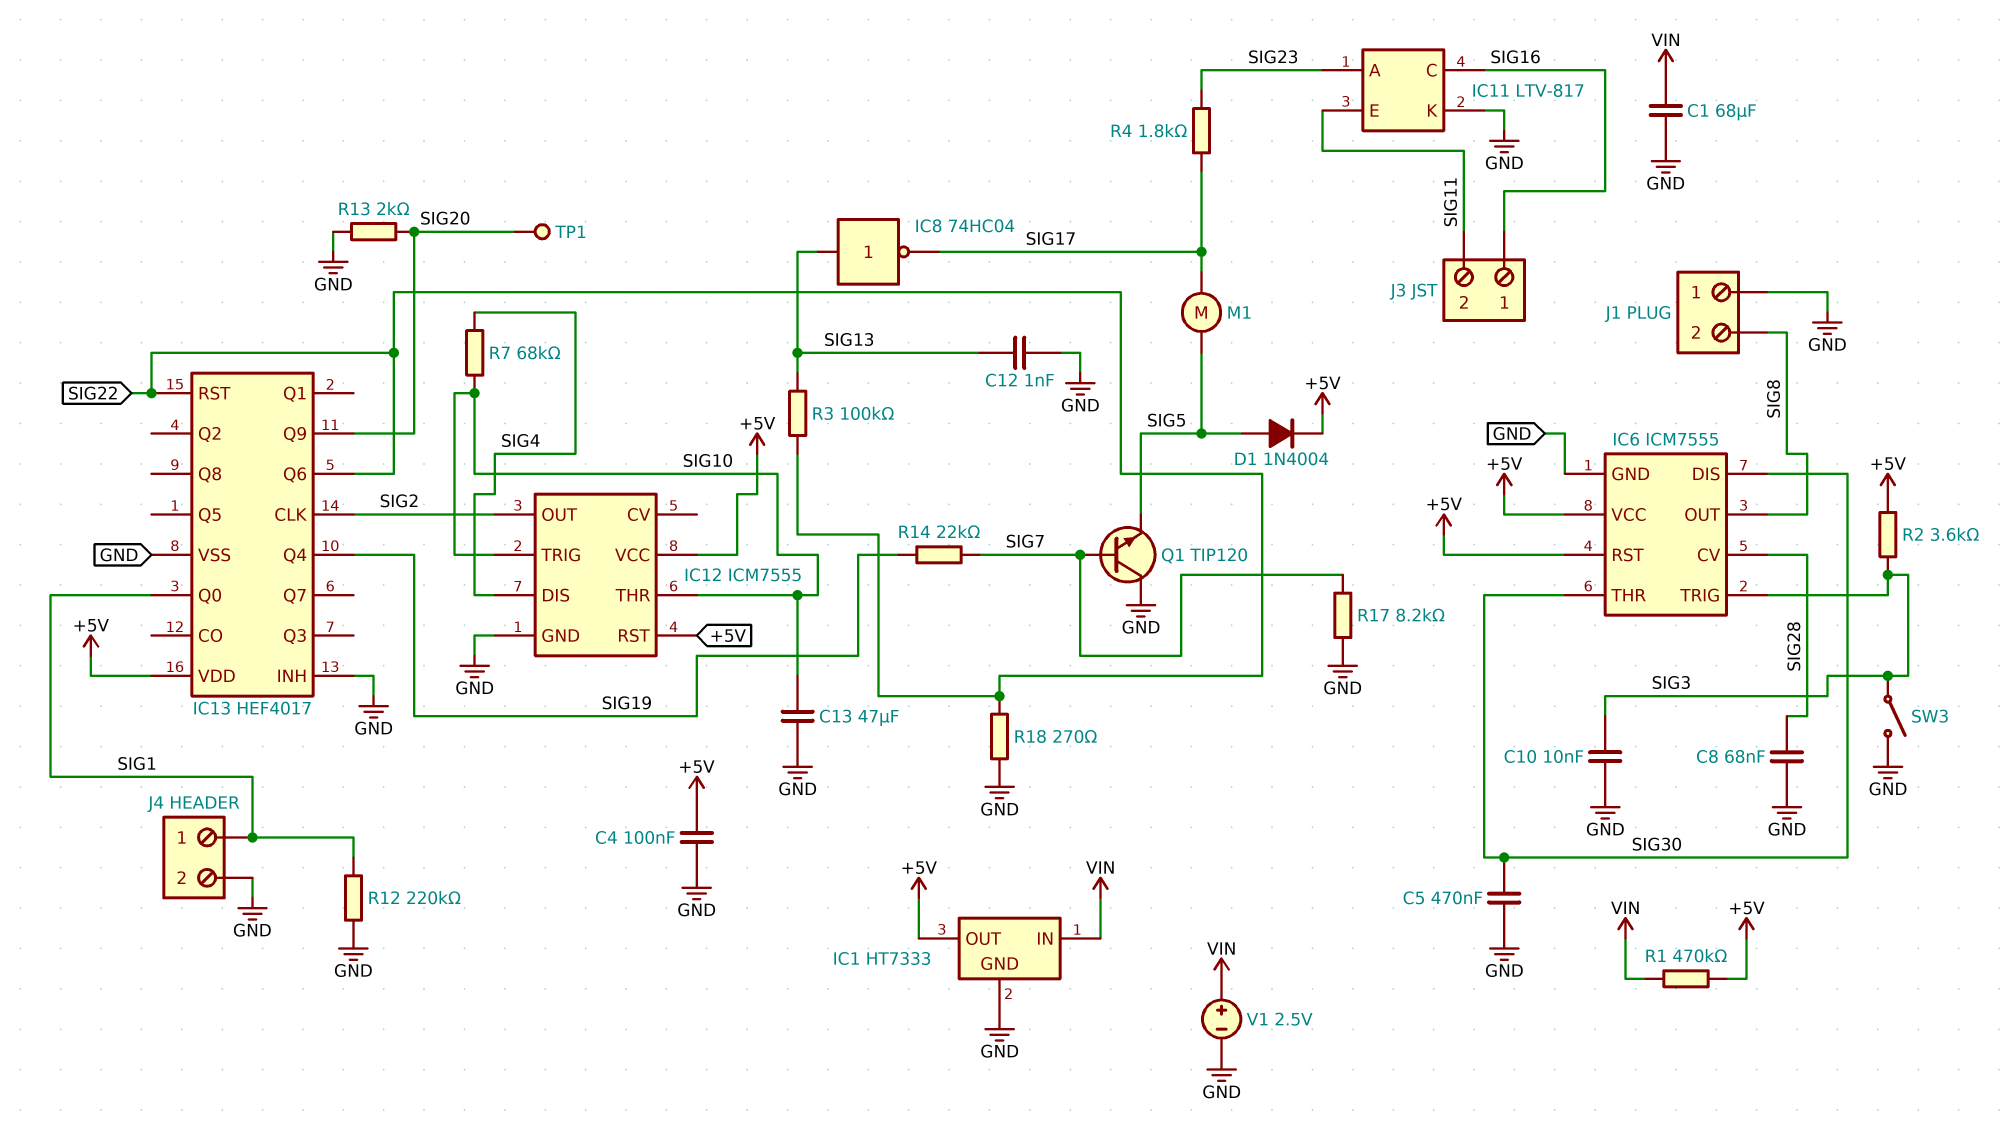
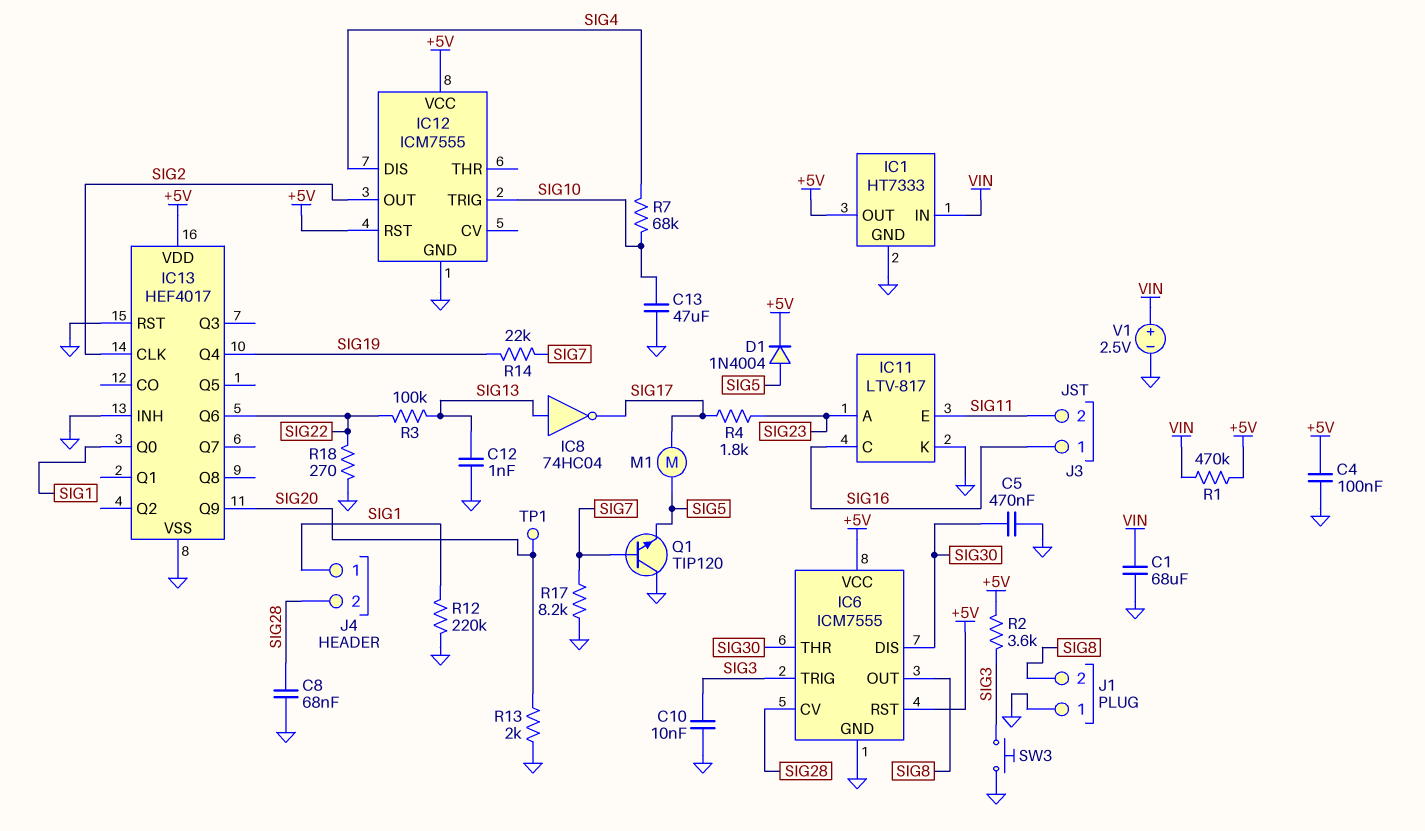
IC12 pin THR: SIG10 -> none
IC13 pin RST: SIG22 -> GND
J4 pin 2: GND -> SIG28
SW3: switch (GND, SIG3) -> button (GND, SIG3)

